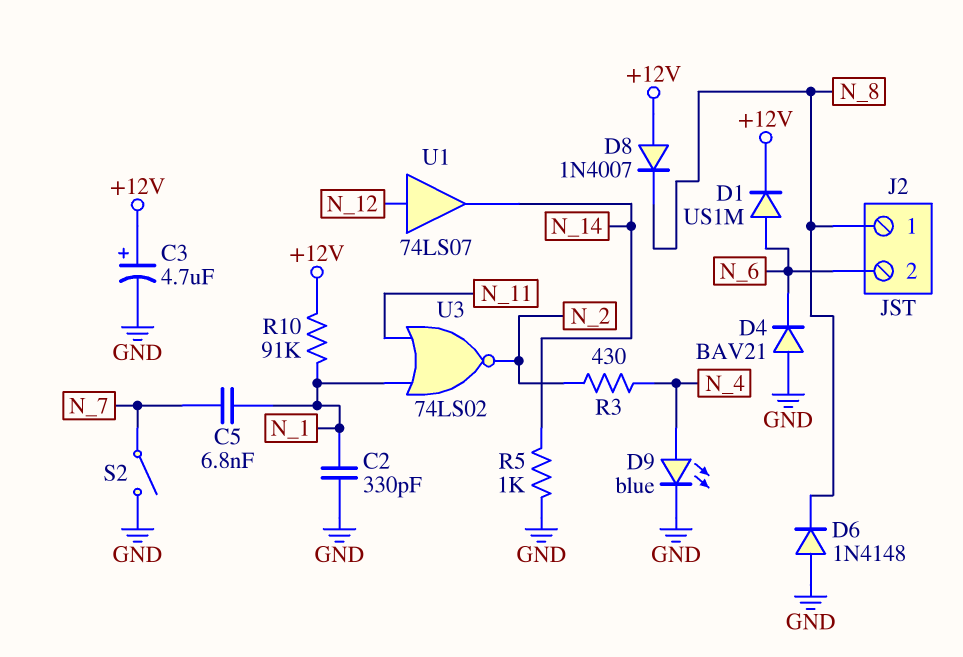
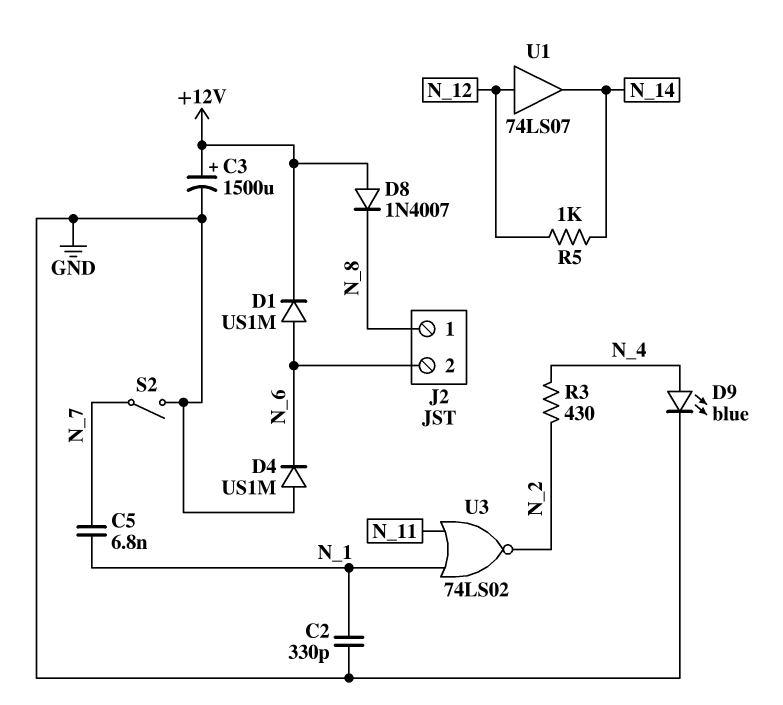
C3: 4.7uF (plus +12V, minus GND) -> 1500uF (plus +12V, minus GND)
D4: diode BAV21 (A GND, K N_6) -> diode US1M (A GND, K N_6)
D6: diode 1N4148 (A GND, K N_8) -> none
R5: 1k (GND, N_14) -> 1k (N_12, N_14)
R10: 91k (+12V, N_1) -> none

